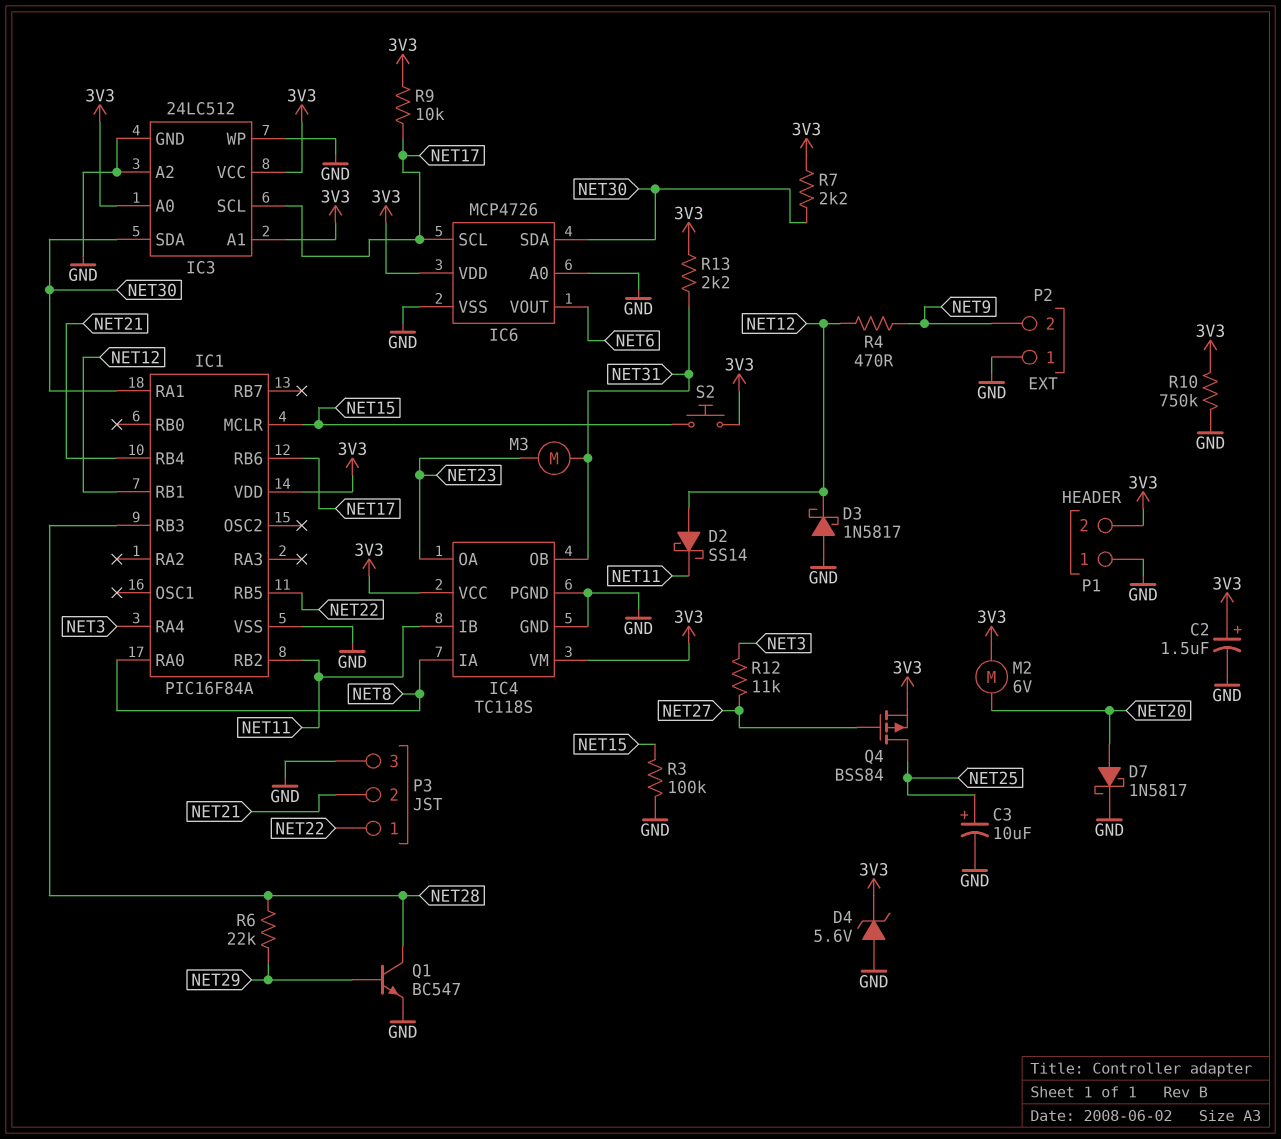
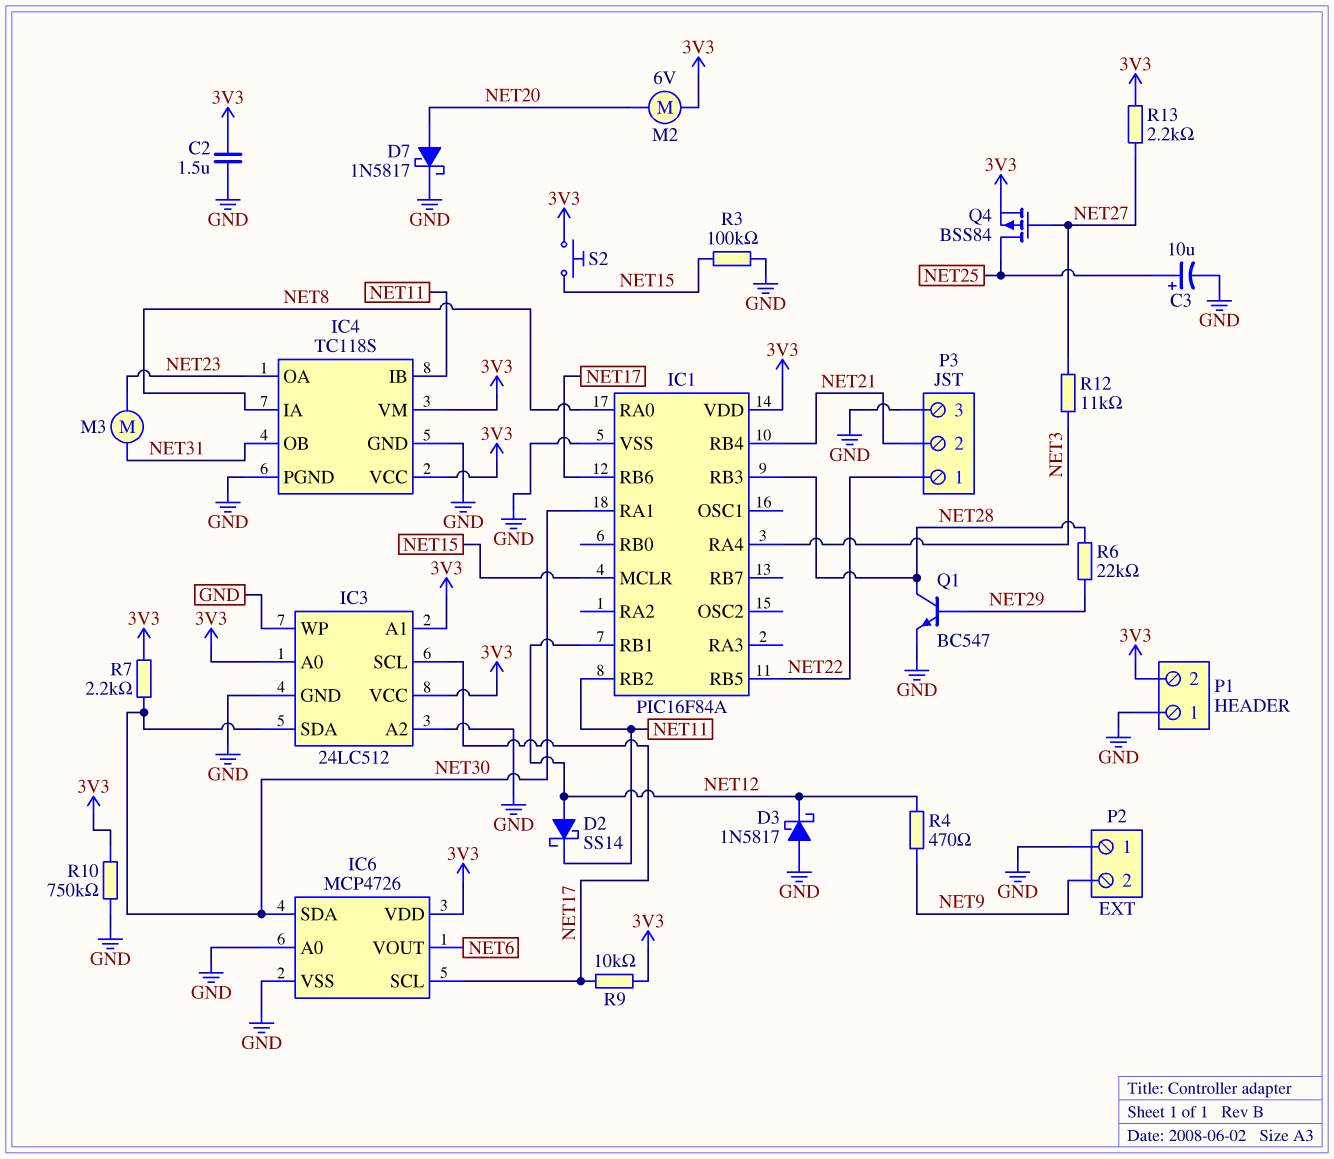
C2: 1.5uF (plus 3V3, minus GND) -> 1.5uF (3V3, GND)
D4: zener 5.6V (A GND, K 3V3) -> none
R13: 2.2k (3V3, NET31) -> 2.2k (3V3, NET27)

